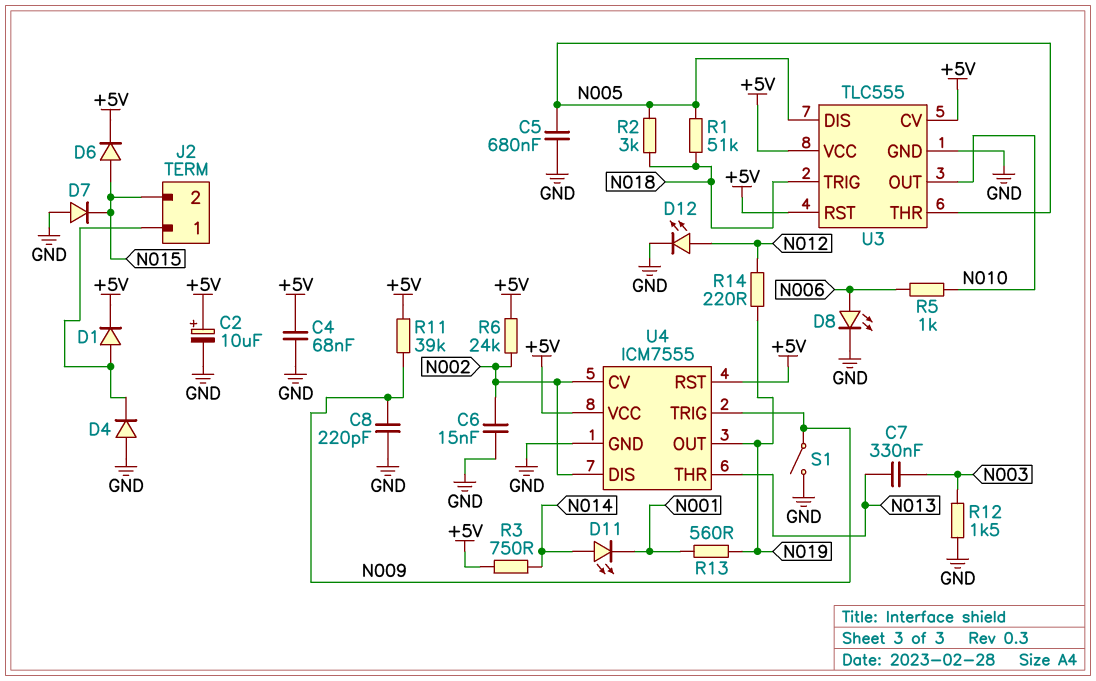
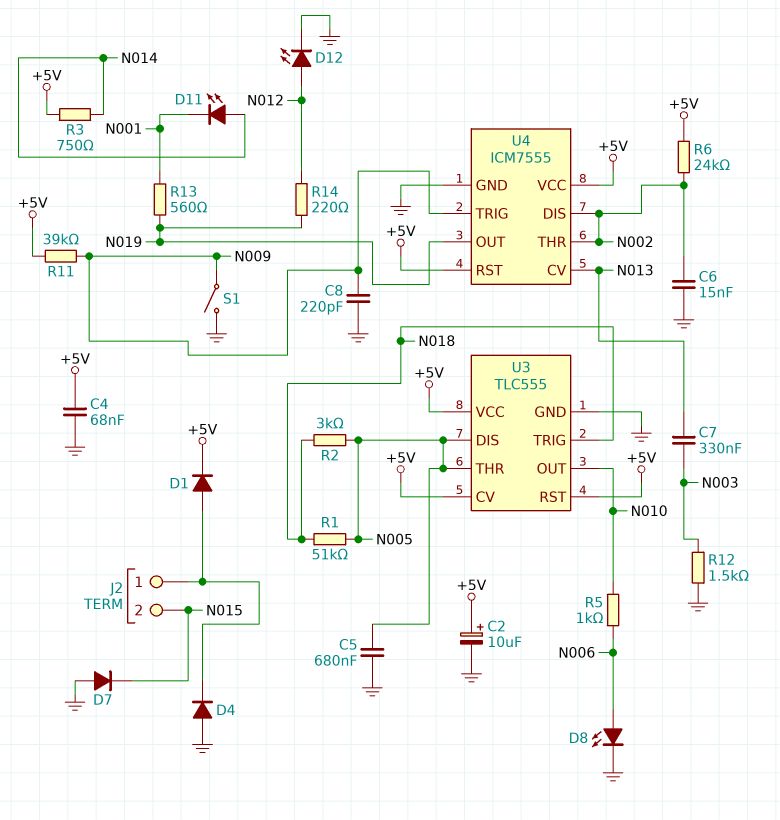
D6: diode (A N015, K +5V) -> none
U4 pin CV: N002 -> N013
U4 pin THR: N013 -> N002

